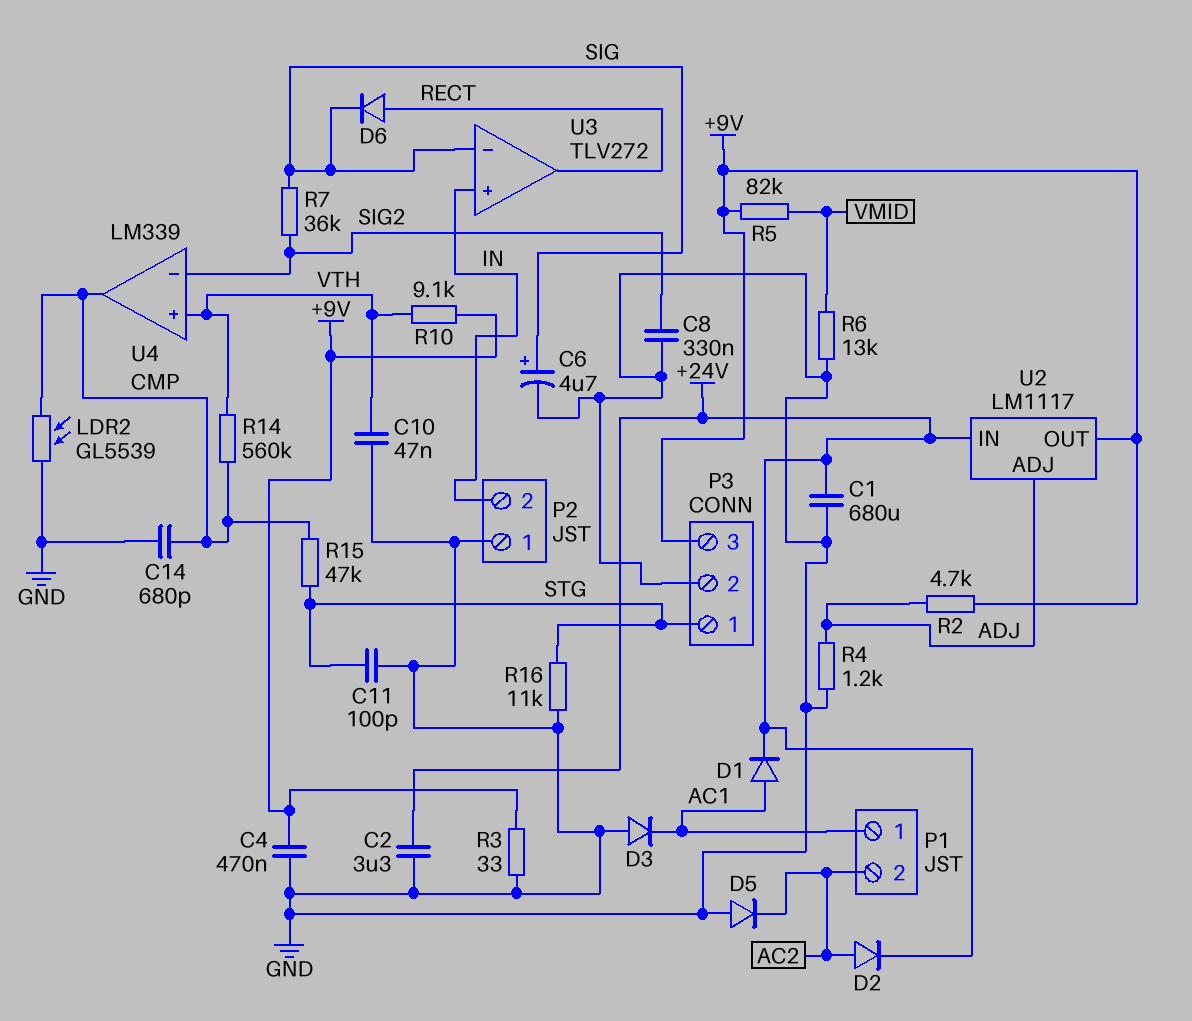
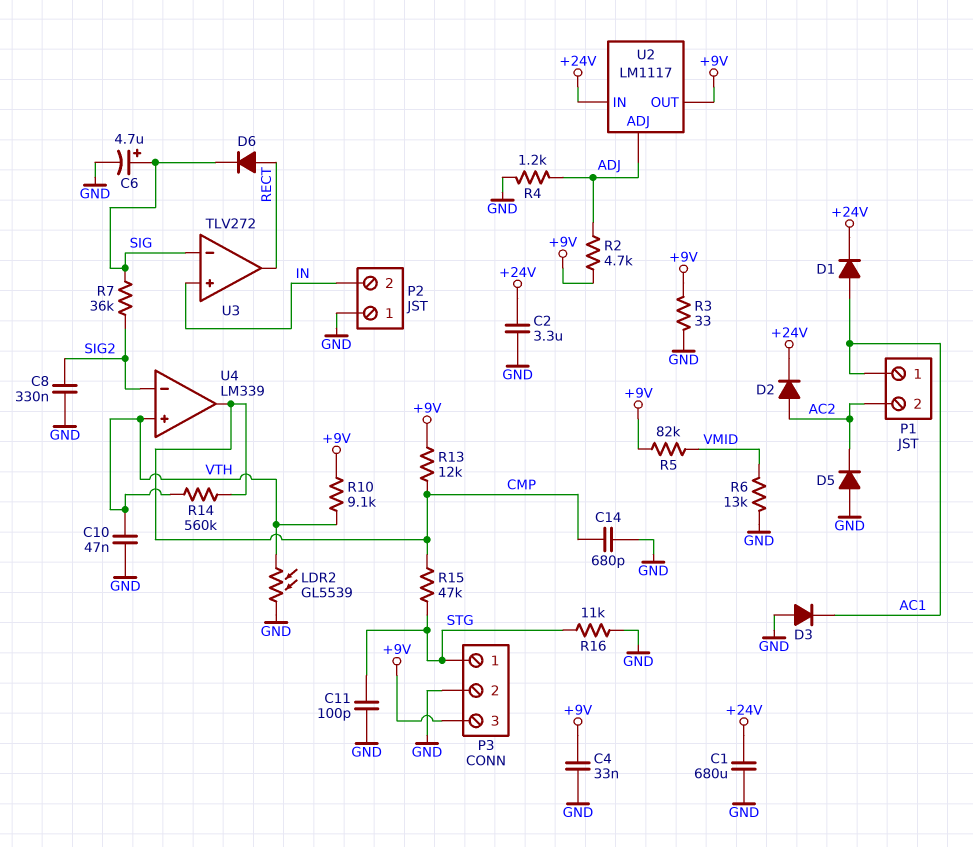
C4: 470nF (+9V, GND) -> 33nF (+9V, GND)
LDR2: GL5539 (CMP, GND) -> GL5539 (GND, VTH)
R13: none -> 12k (+9V, CMP)

